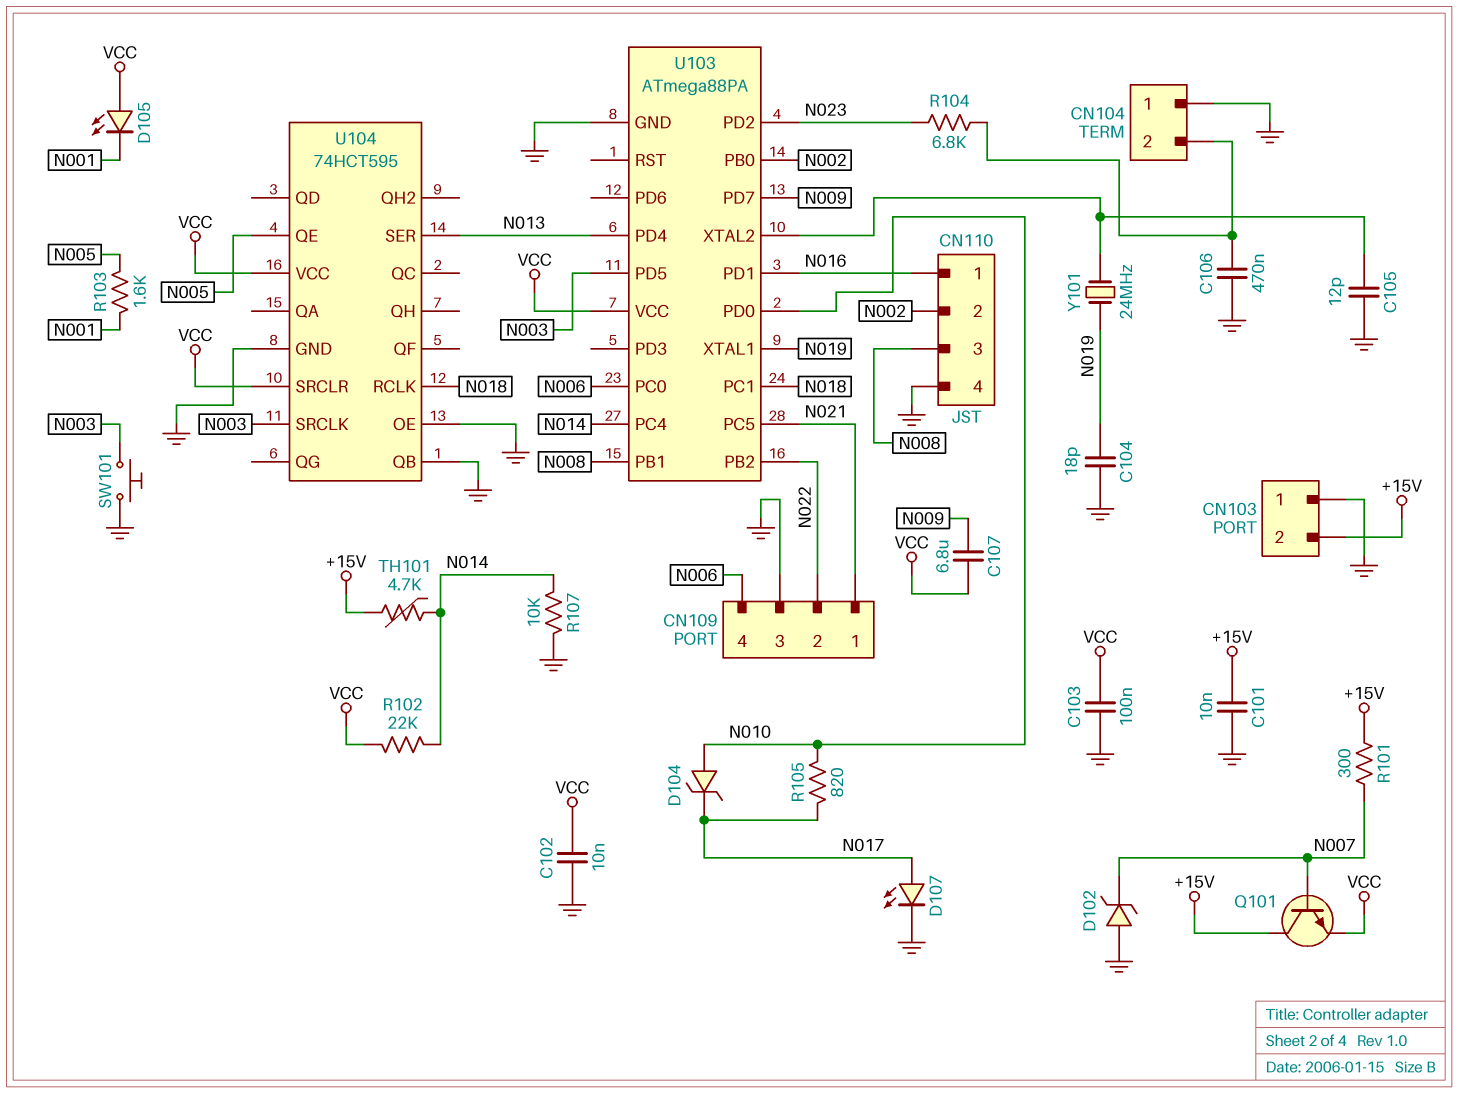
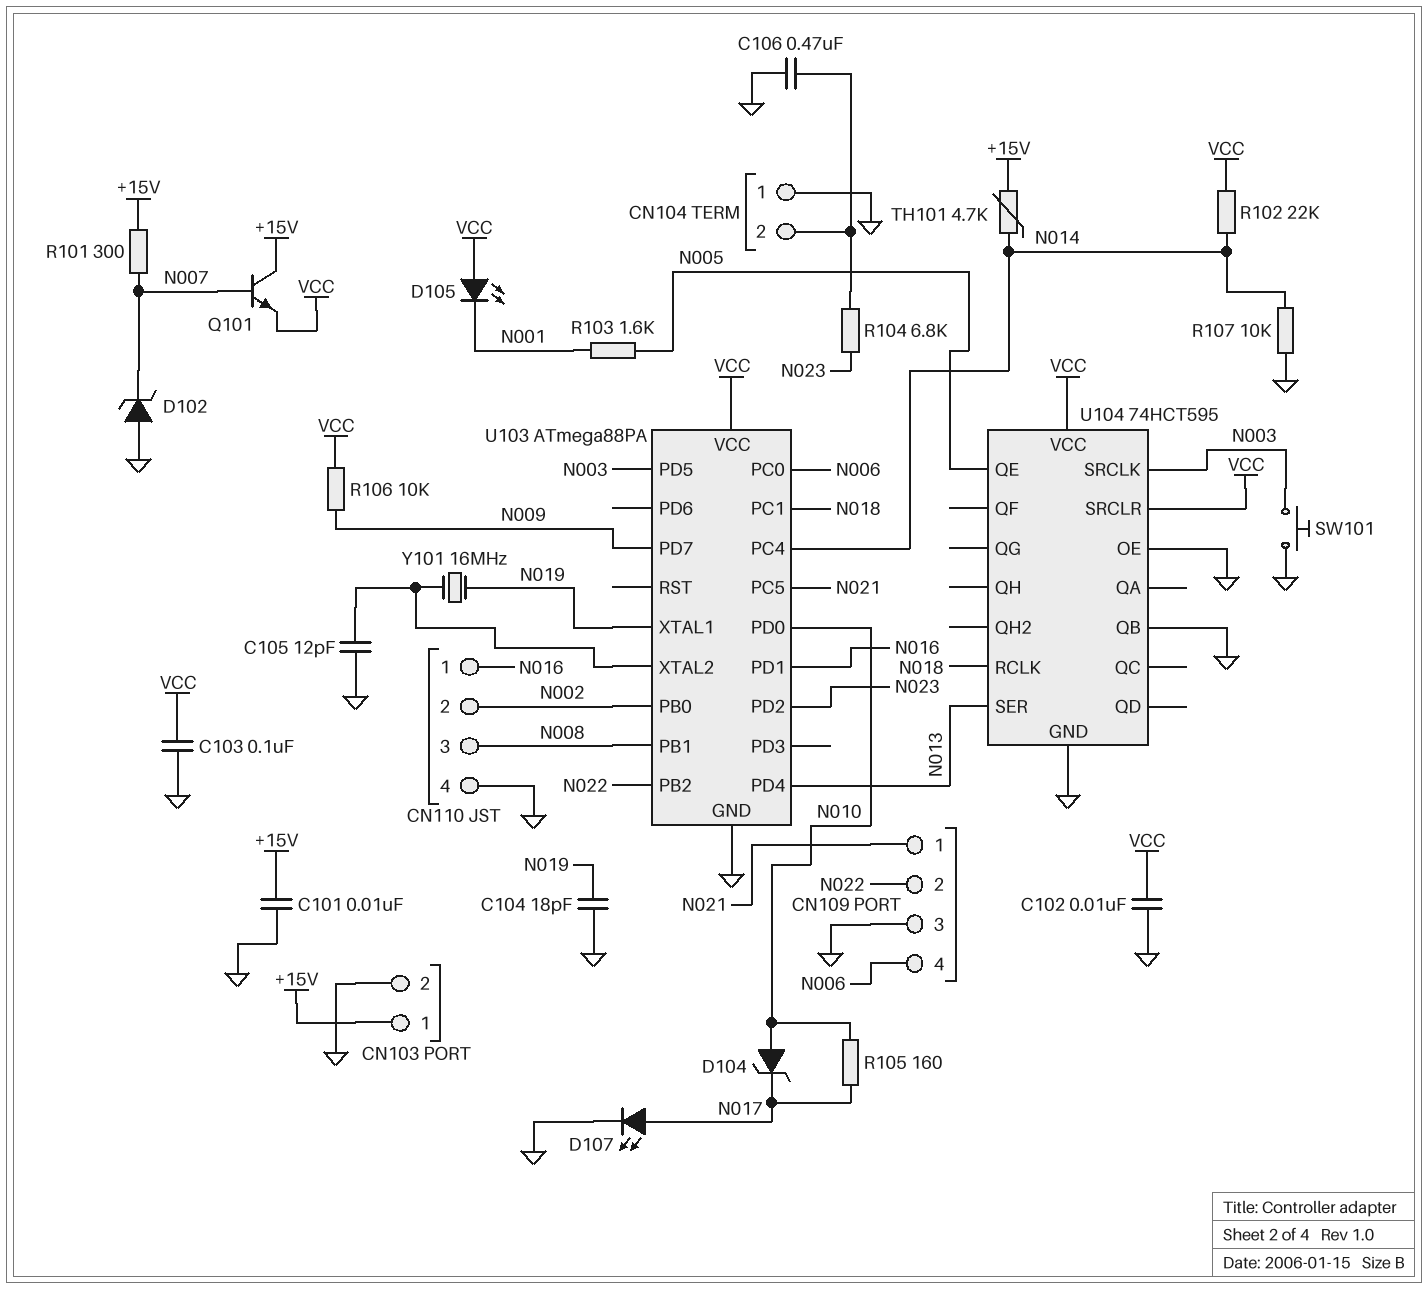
C107: 6.8uF (N009, VCC) -> none
CN103 pin 1: GND -> +15V
CN103 pin 2: +15V -> GND
R105: 820 (N010, N017) -> 160 (N010, N017)
R106: none -> 10k (N009, VCC)
Y101: 24MHz (N019, U103/XTAL2) -> 16MHz (N019, U103/XTAL2)

